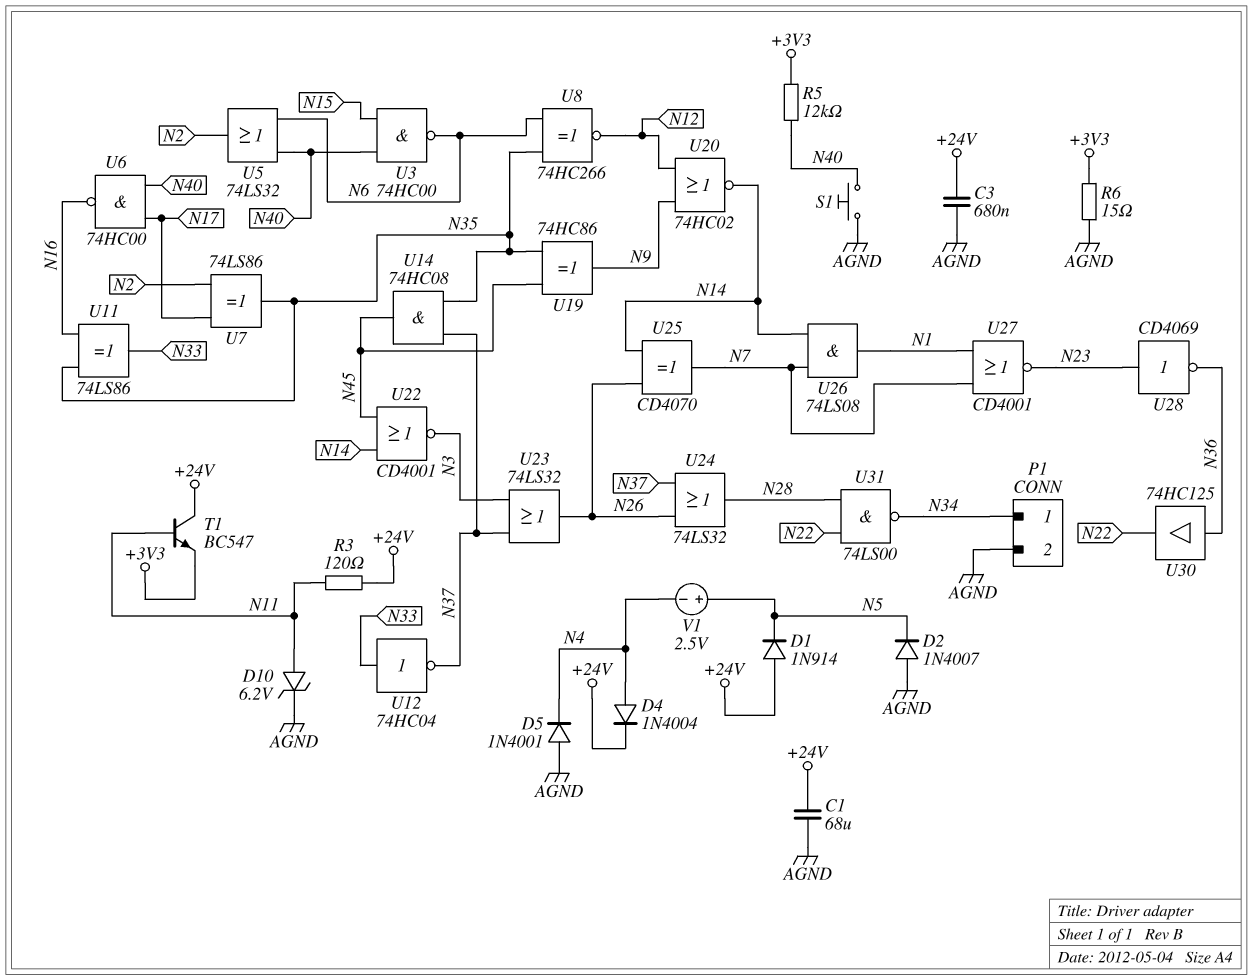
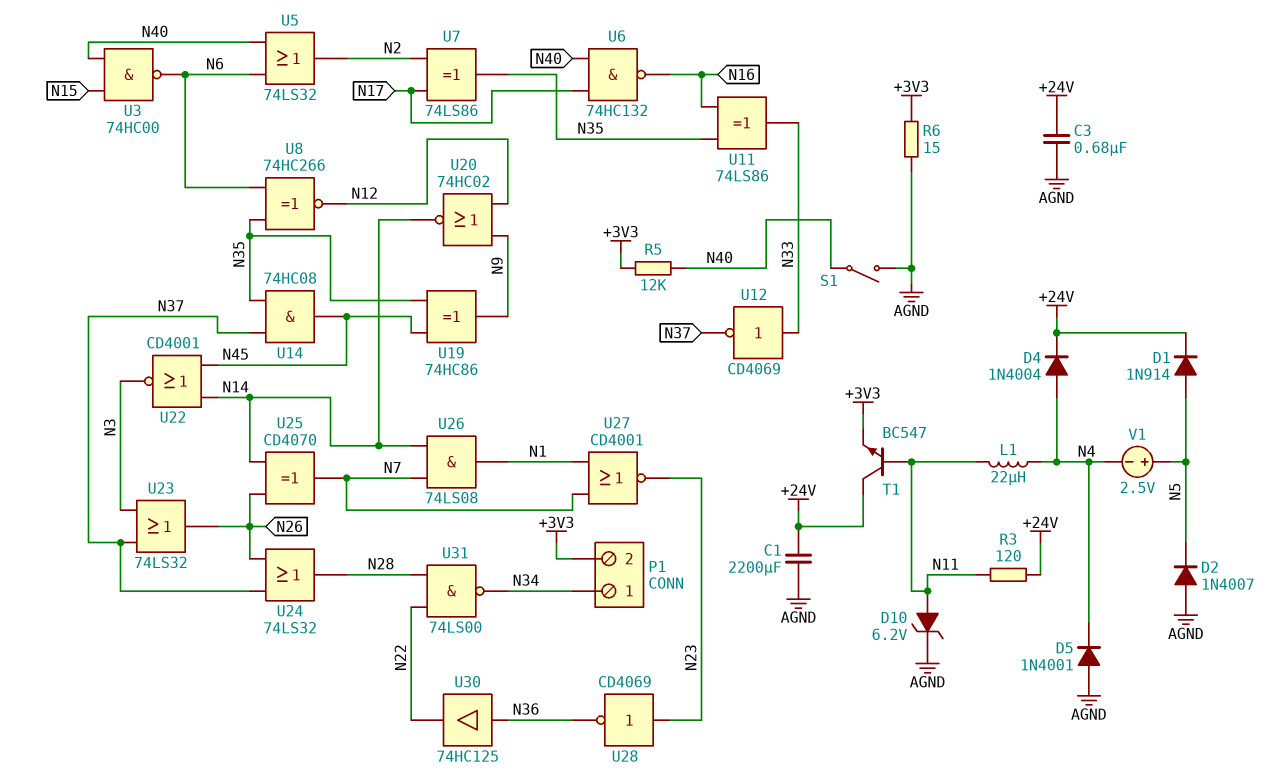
C1: 68uF (+24V, AGND) -> 2200uF (+24V, AGND)
D1: diode 1N914 (A +24V, K N5) -> diode 1N914 (A N5, K +24V)
L1: none -> 22uH (N4, N11)
P1 pin 2: AGND -> +3V3
S1: button (AGND, N40) -> switch (AGND, N40)
U6: NAND 74HC00 (in N17, in N40, out N16) -> NAND 74HC132 (in N17, in N40, out N16)
U12: NOT 74HC04 (in N33, out N37) -> NOT CD4069 (in N33, out N37)

